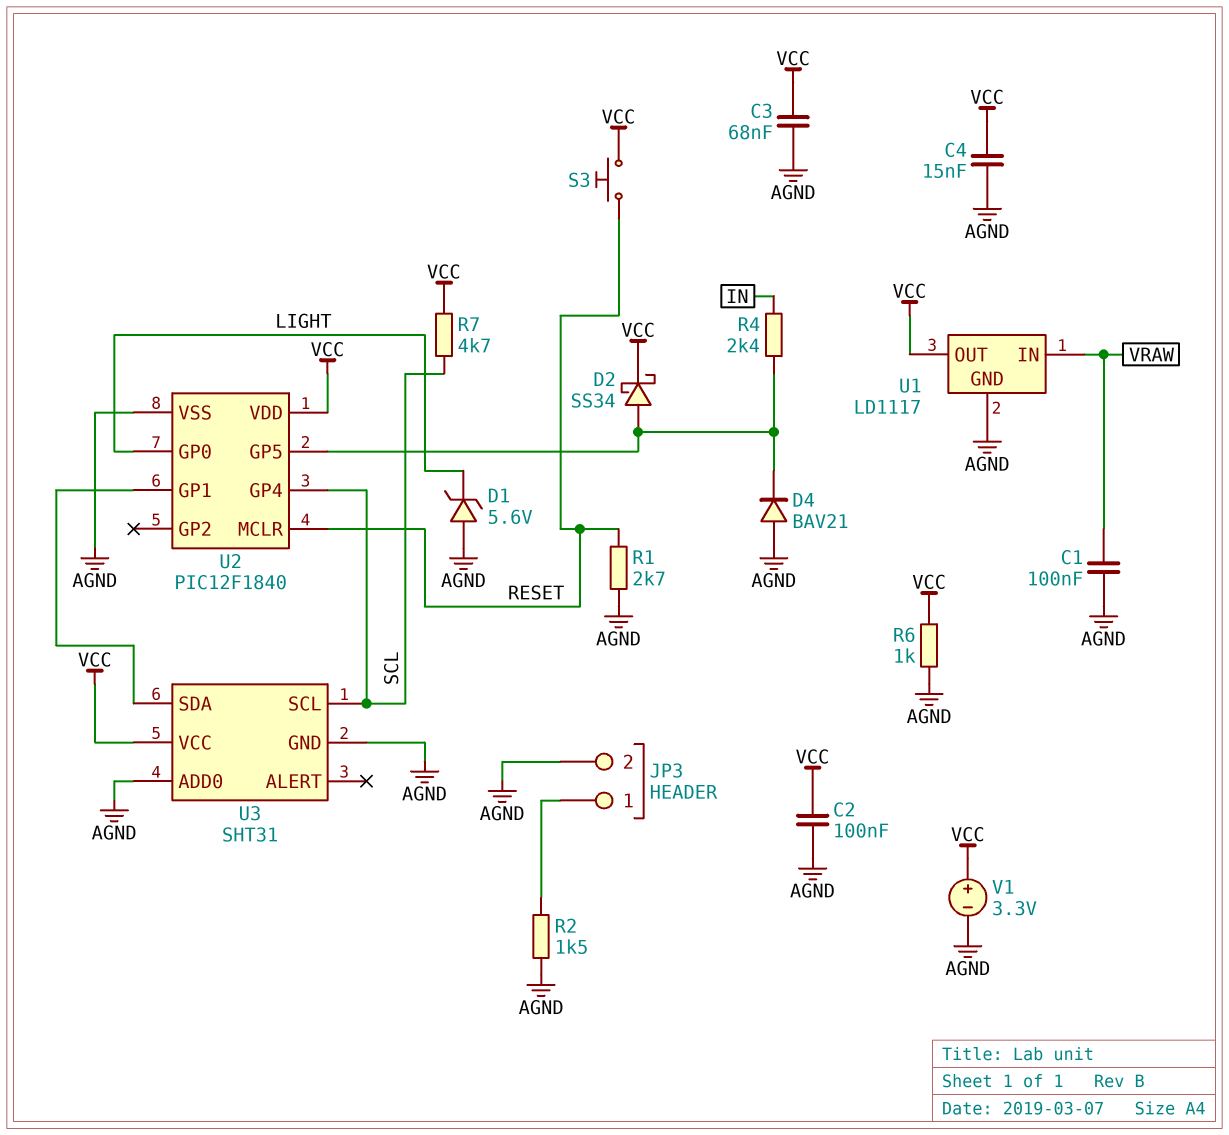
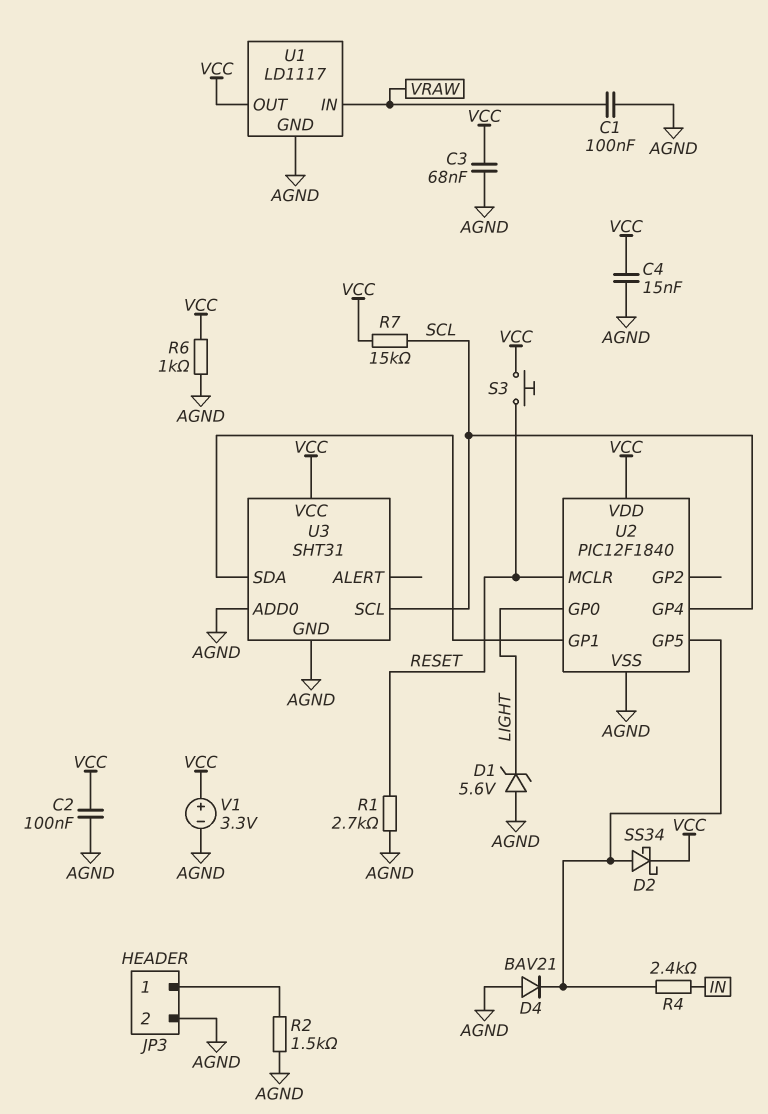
R7: 4.7k (SCL, VCC) -> 15k (SCL, VCC)

